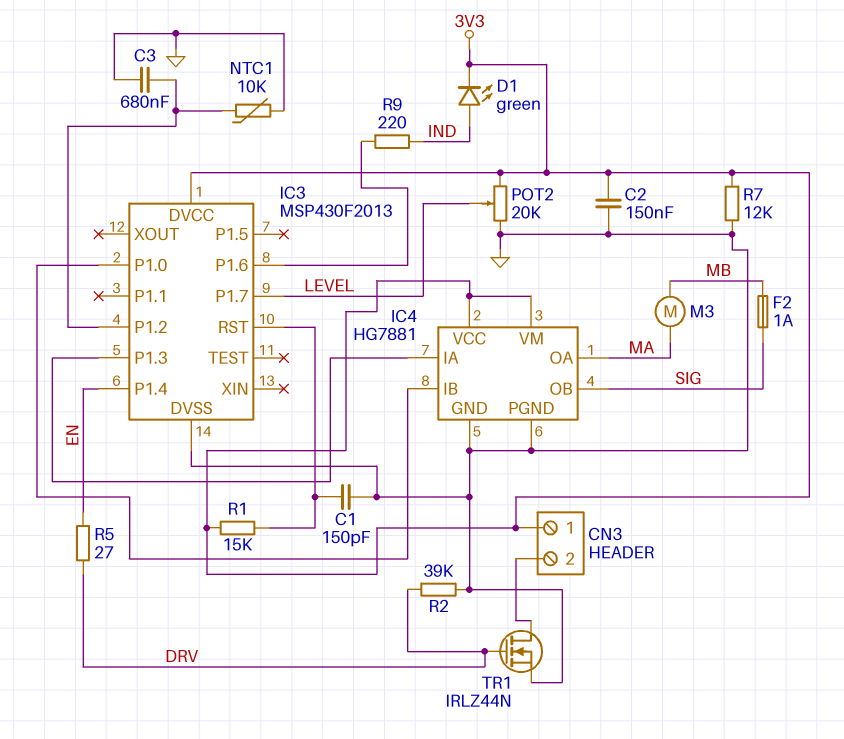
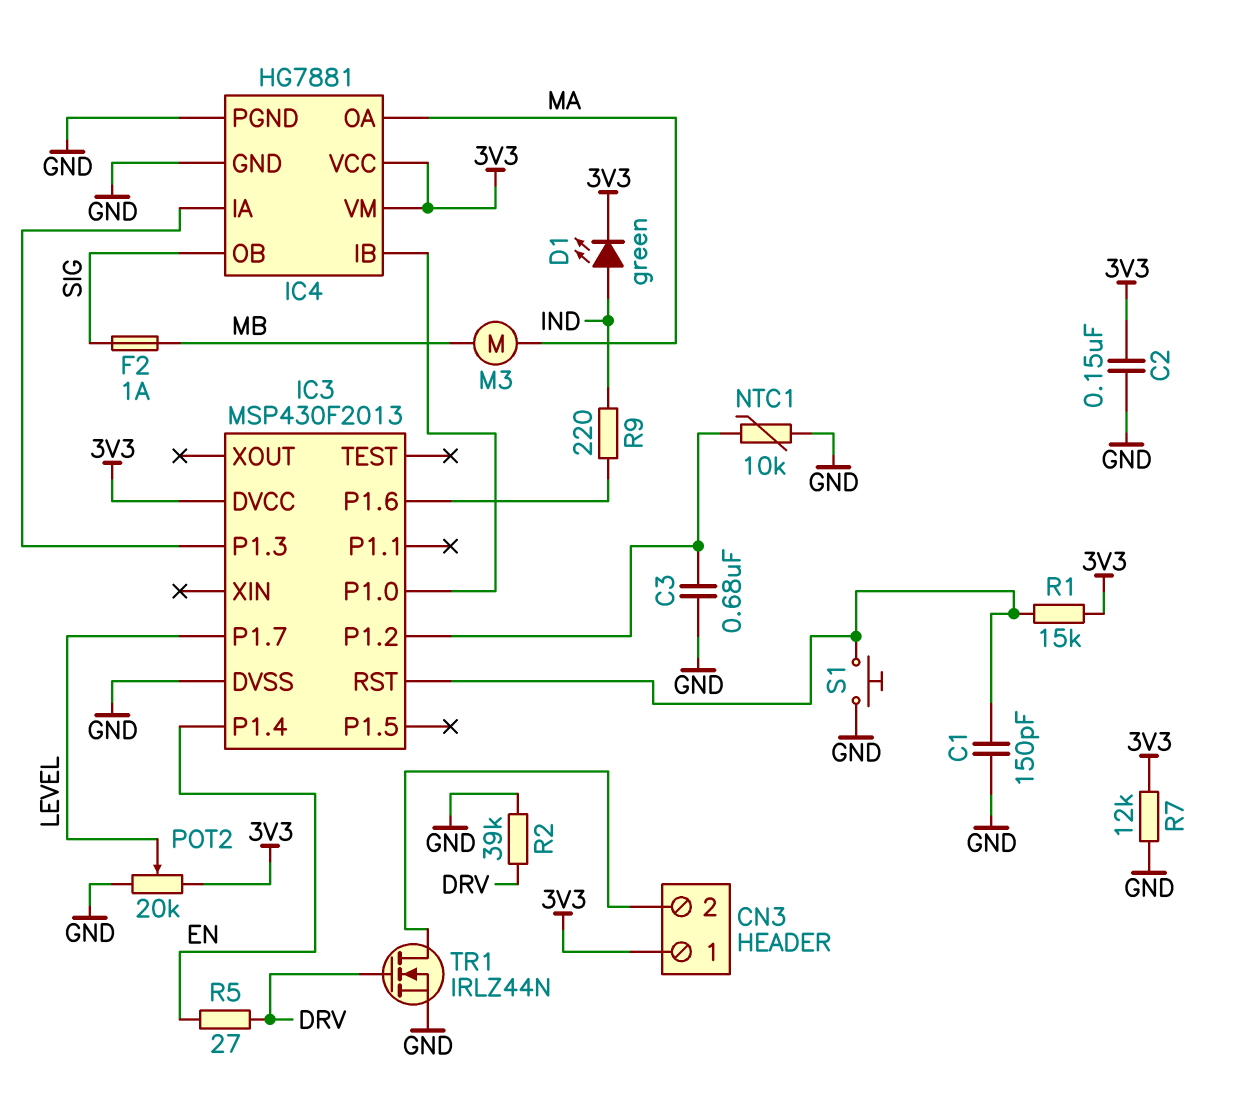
S1: none -> button (GND, IC3/RST)

